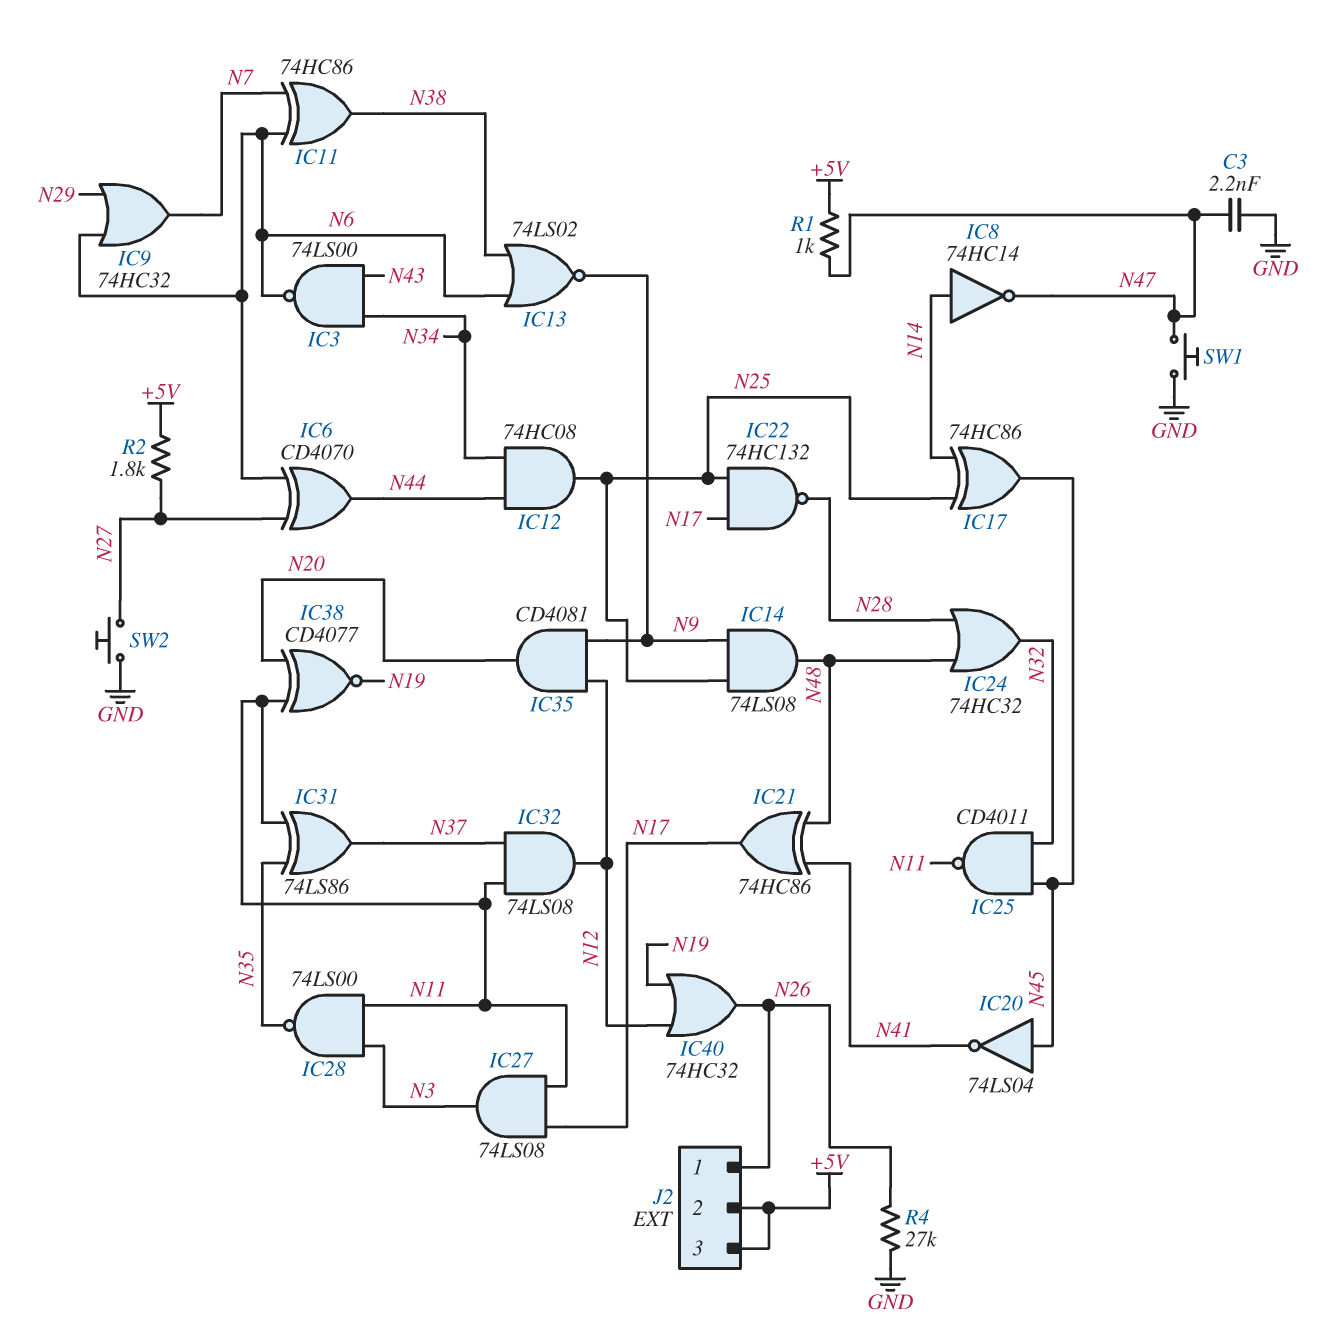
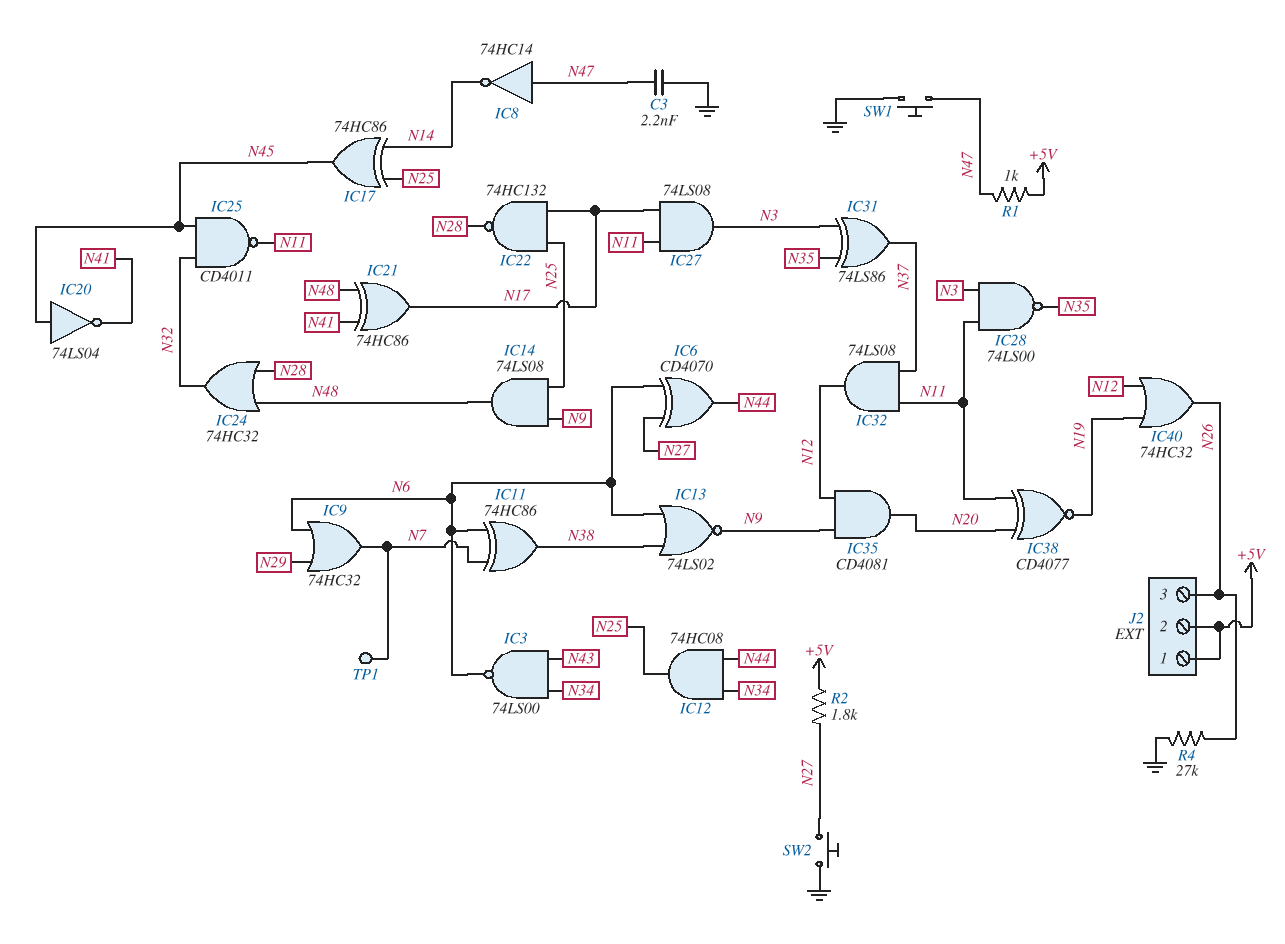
IC8: NOT 74HC14 (in N14, out N47) -> NOT 74HC14 (in N47, out N14)
IC31: XOR 74LS86 (in N11, in N35, out N37) -> XOR 74LS86 (in N3, in N35, out N37)
J2 pin 1: N26 -> +5V
J2 pin 3: +5V -> N26
TP1: none -> test point (N7)

